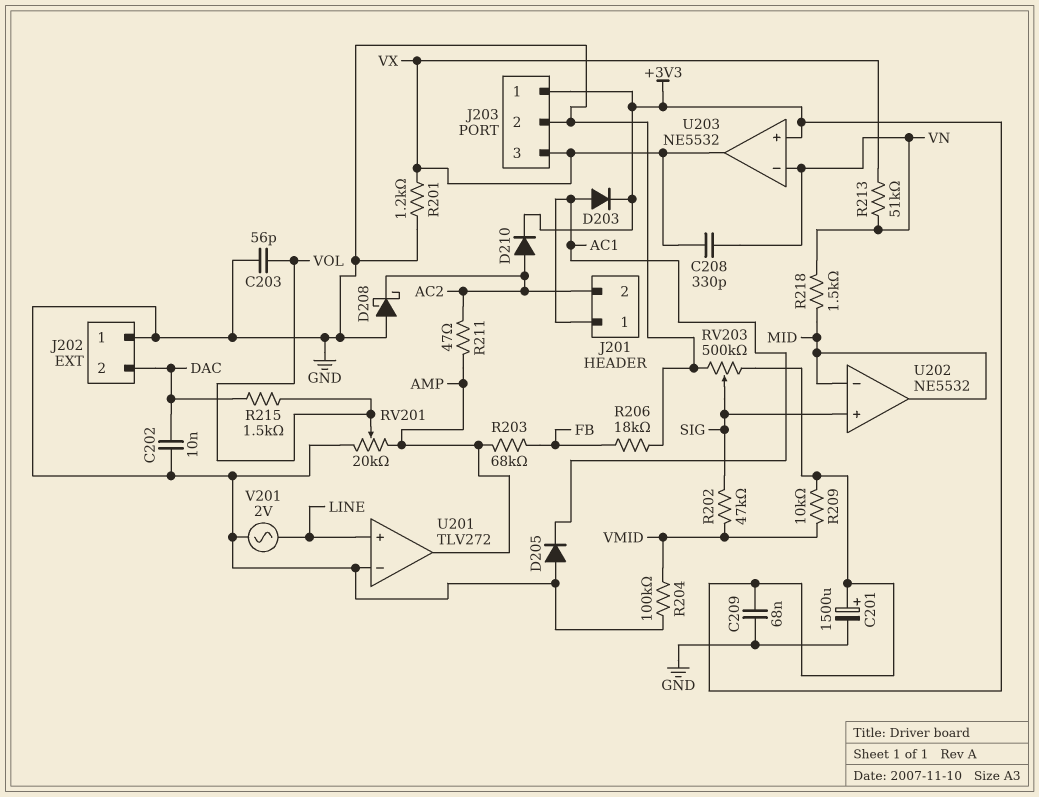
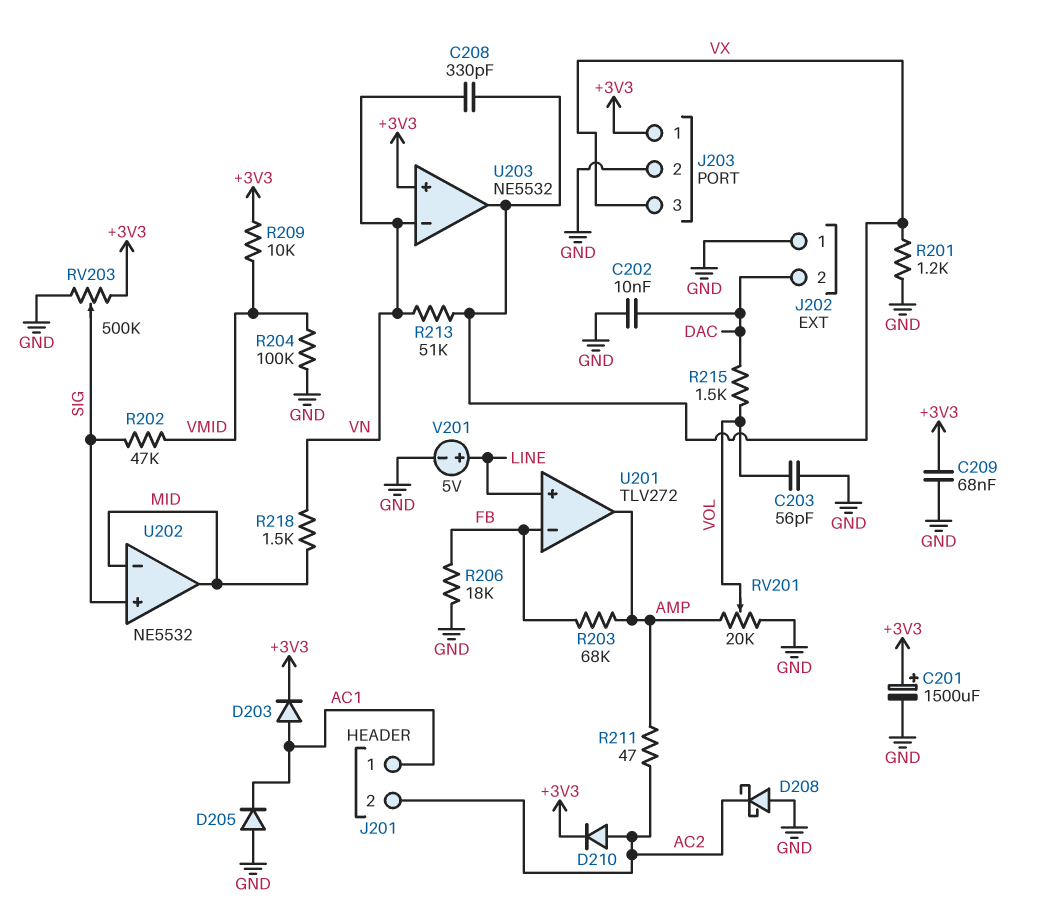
U201 pin in-: GND -> FB
V201: AC 2V (GND, LINE) -> 5V (plus LINE, minus GND)

